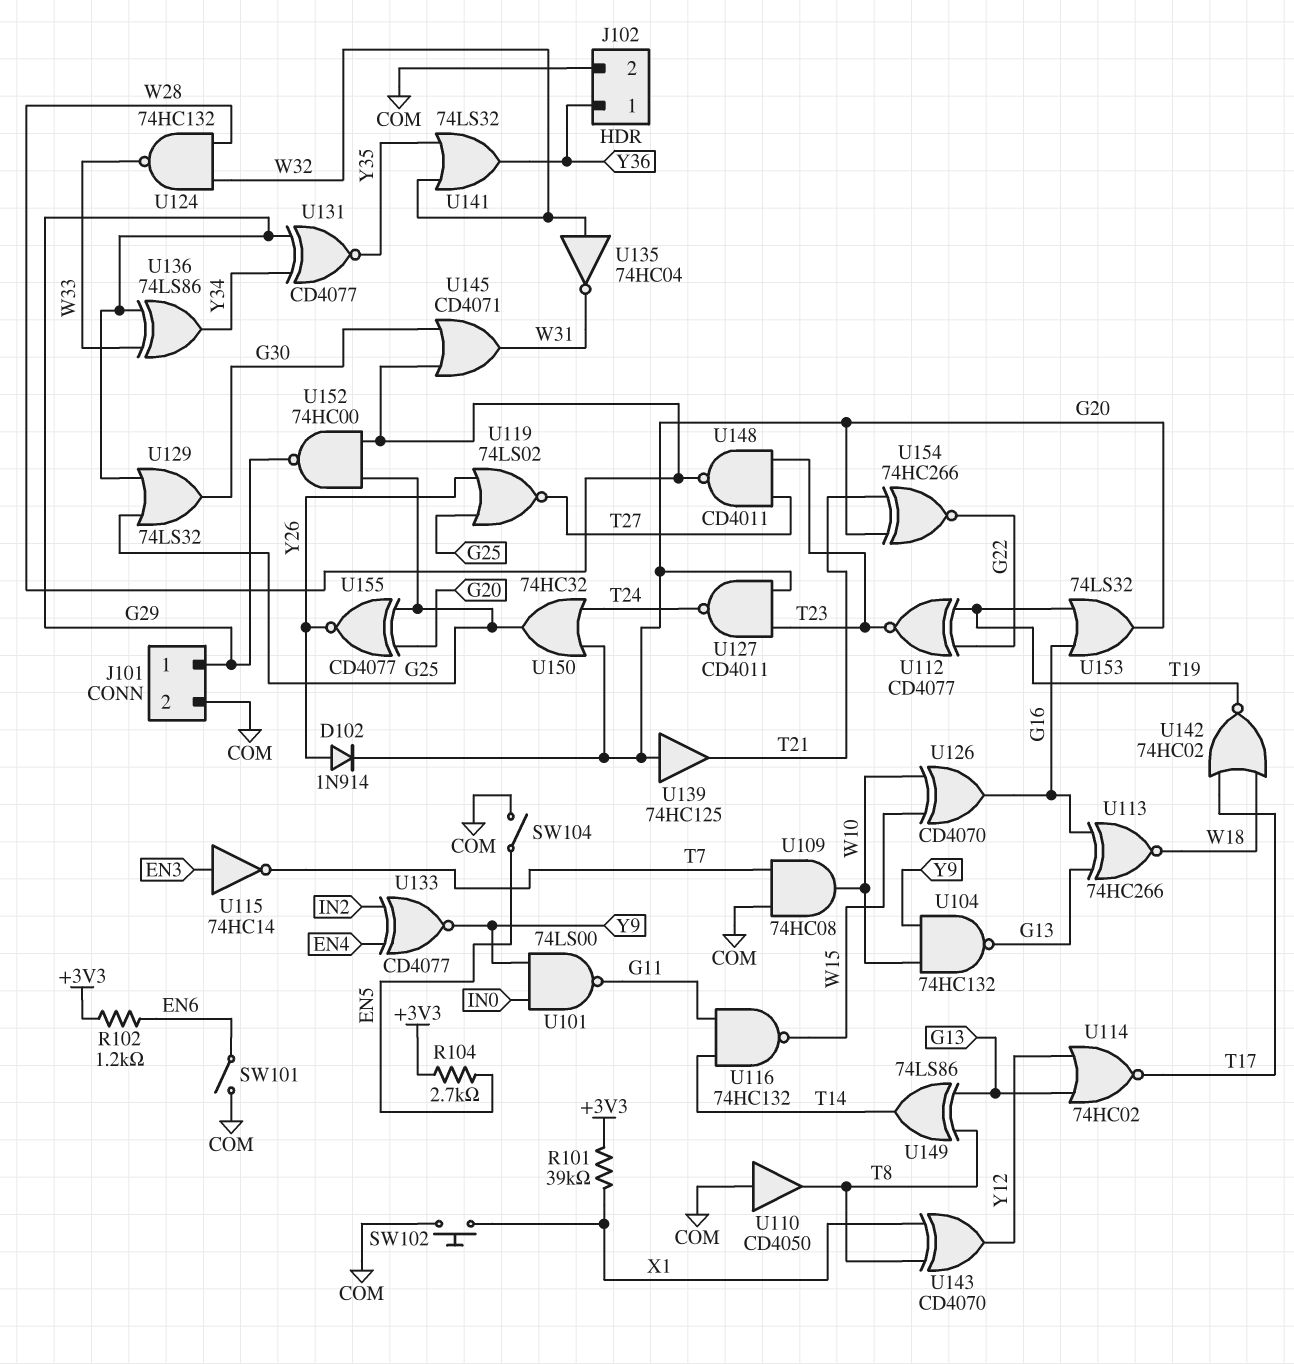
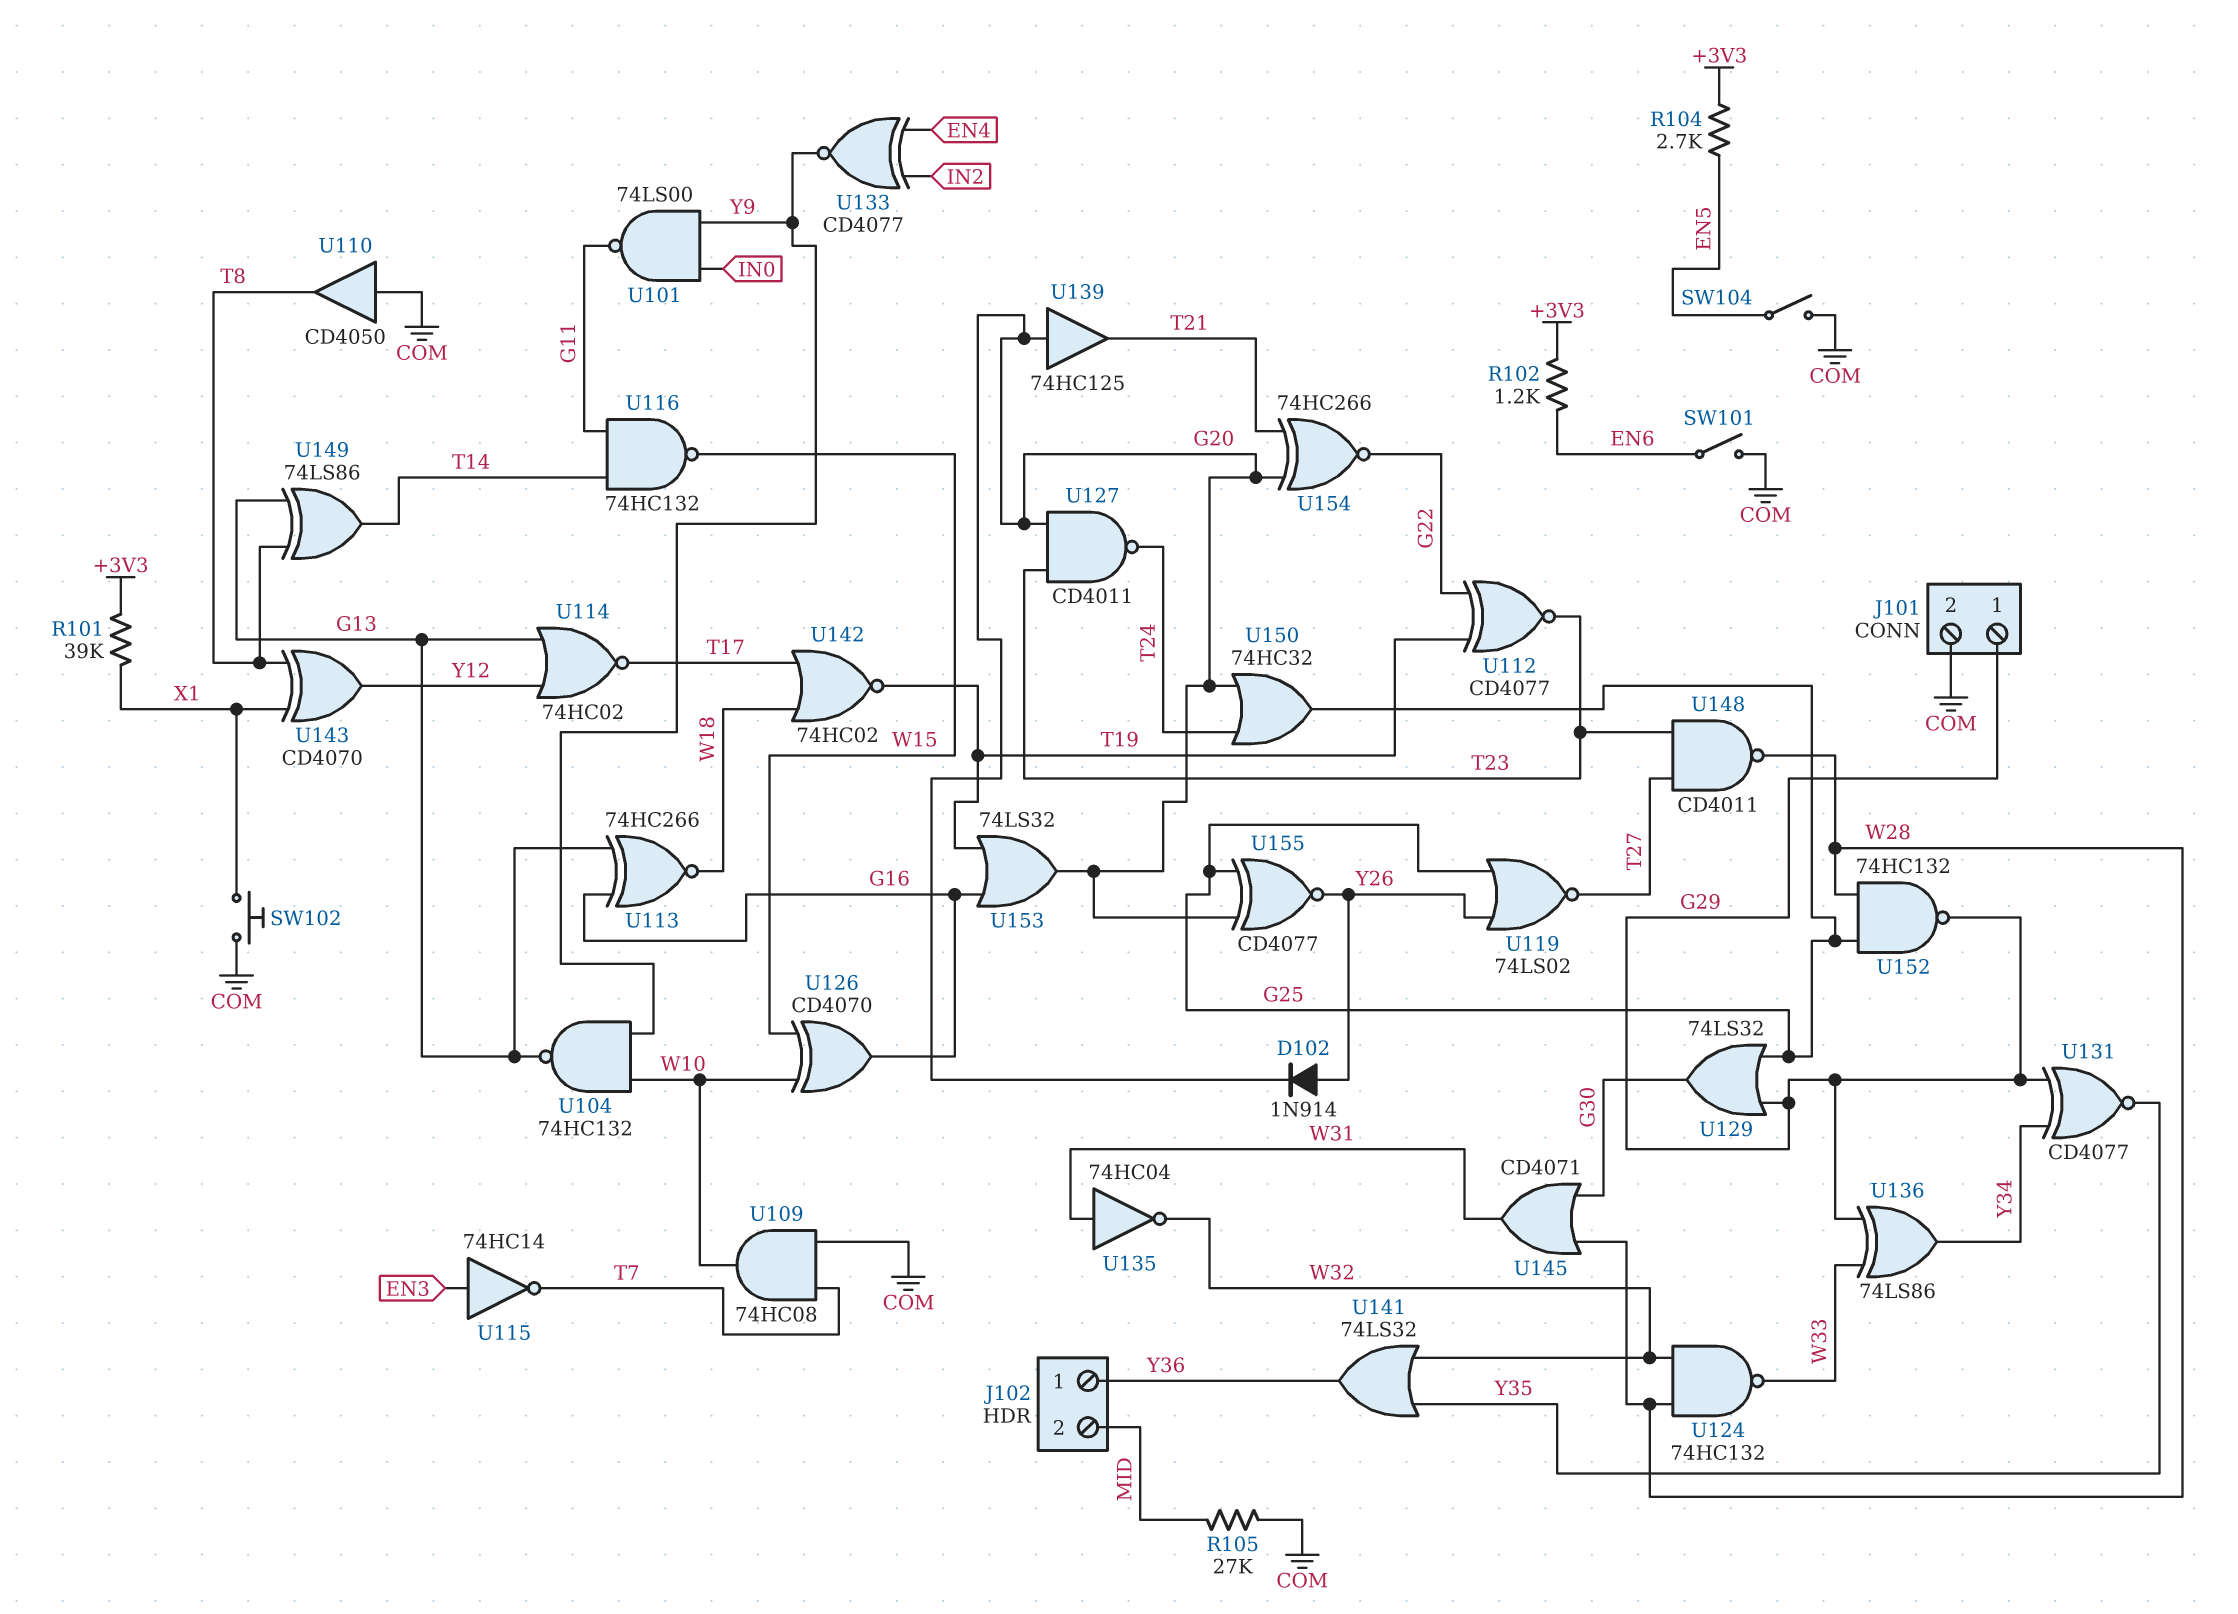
J102 pin 2: COM -> MID
R105: none -> 27k (COM, MID)
U135: NOT 74HC04 (in W32, out W31) -> NOT 74HC04 (in W31, out W32)
U152: NAND 74HC00 (in G25, in W28, out G29) -> NAND 74HC132 (in G25, in W28, out G29)

